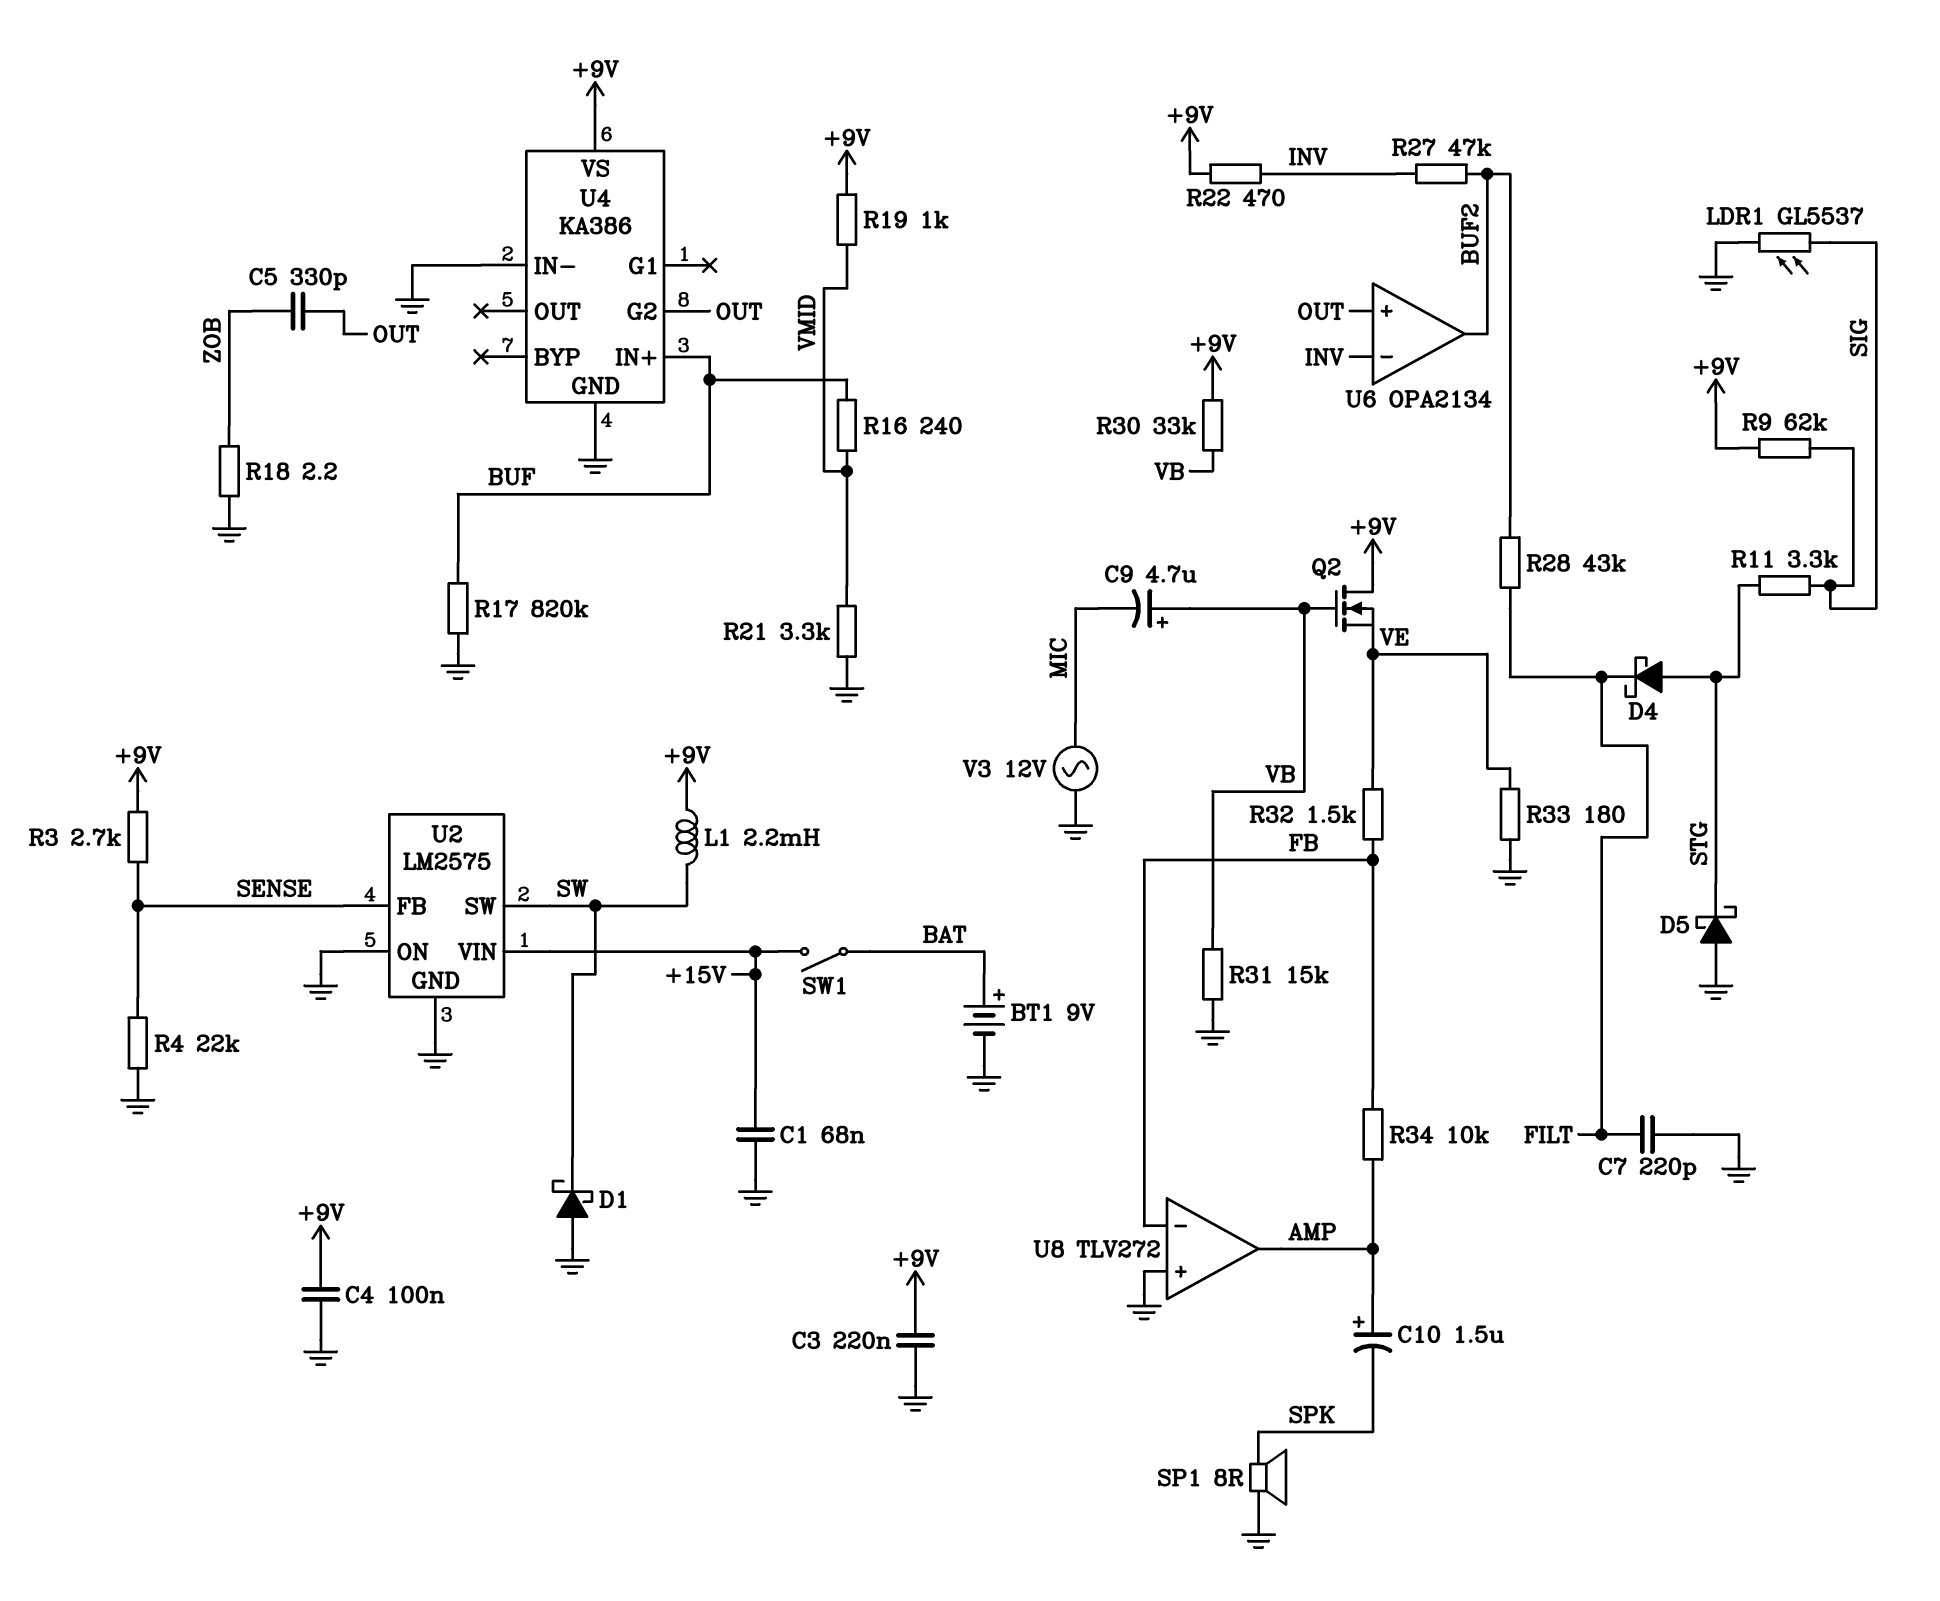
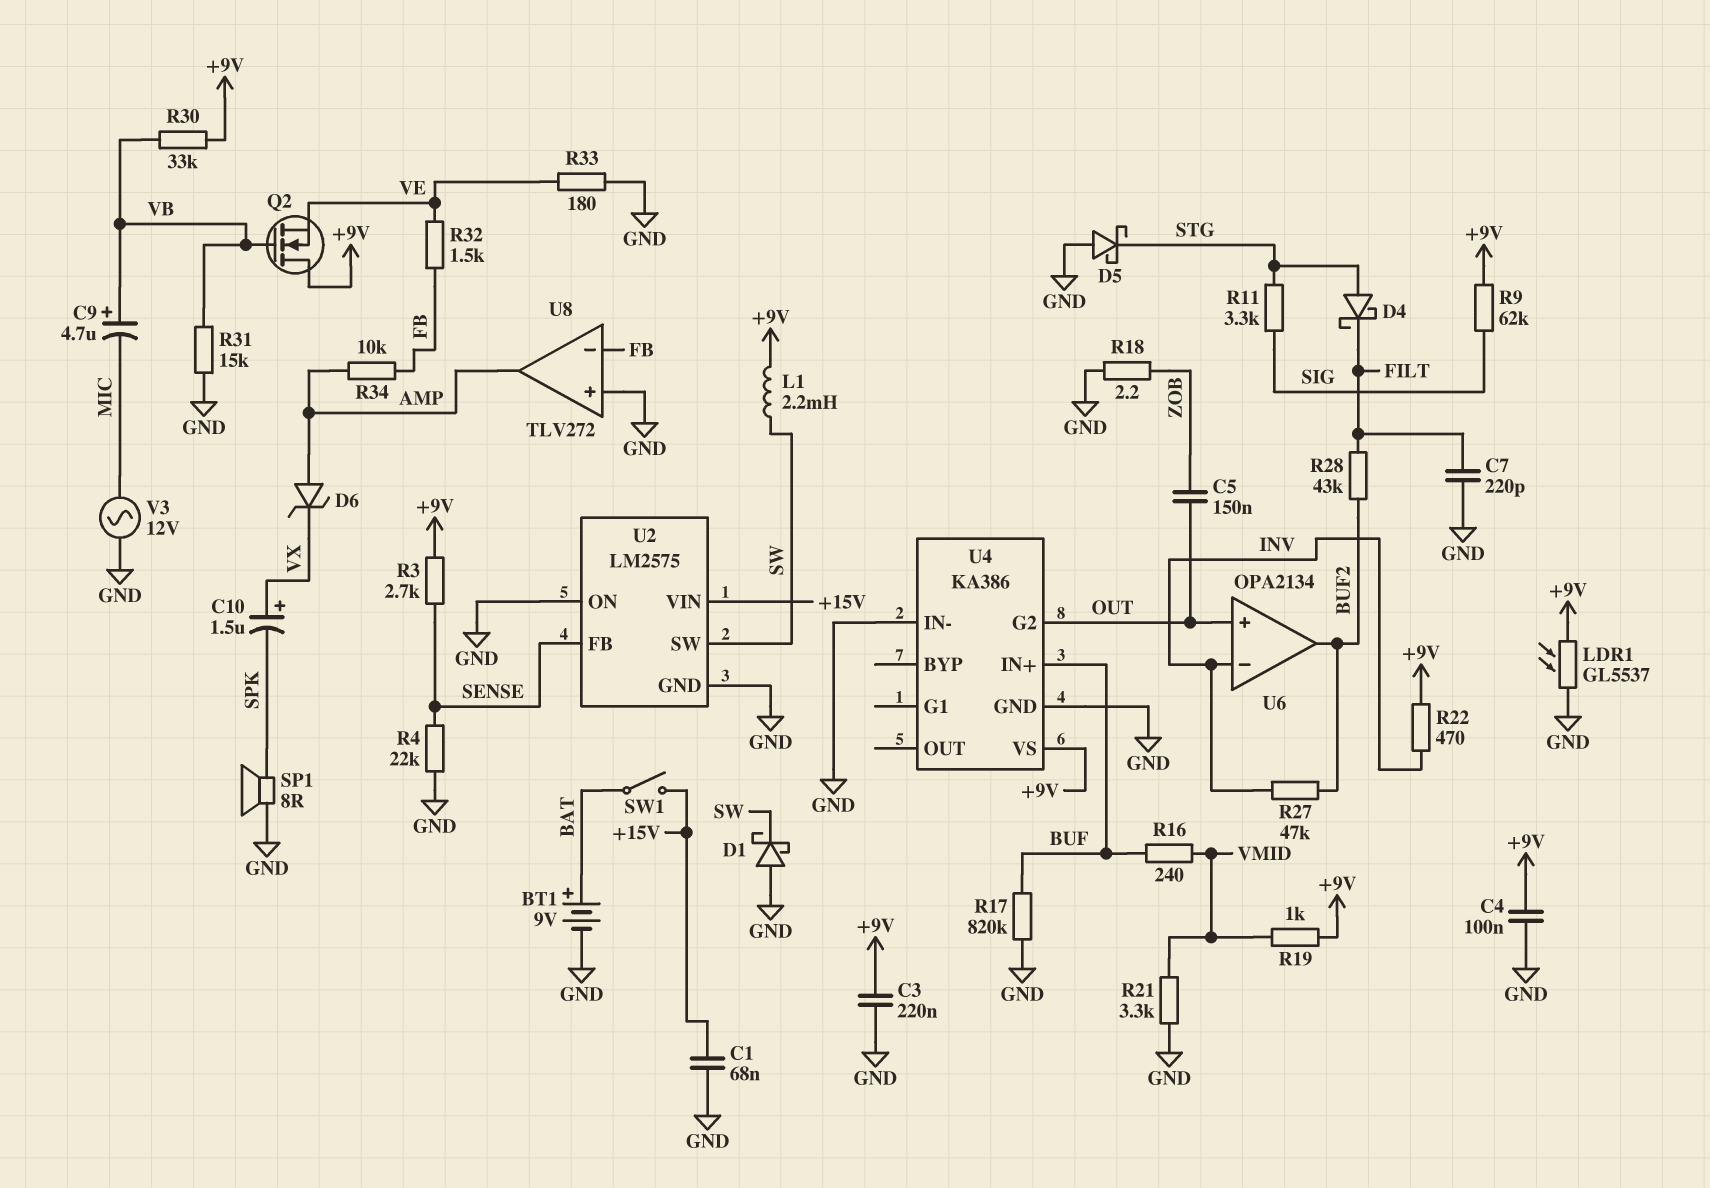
C5: 330pF (OUT, ZOB) -> 150nF (OUT, ZOB)
C10: 1.5uF (plus AMP, minus SPK) -> 1.5uF (plus VX, minus SPK)
D6: none -> zener (A AMP, K VX)
LDR1: GL5537 (GND, SIG) -> GL5537 (+9V, GND)

